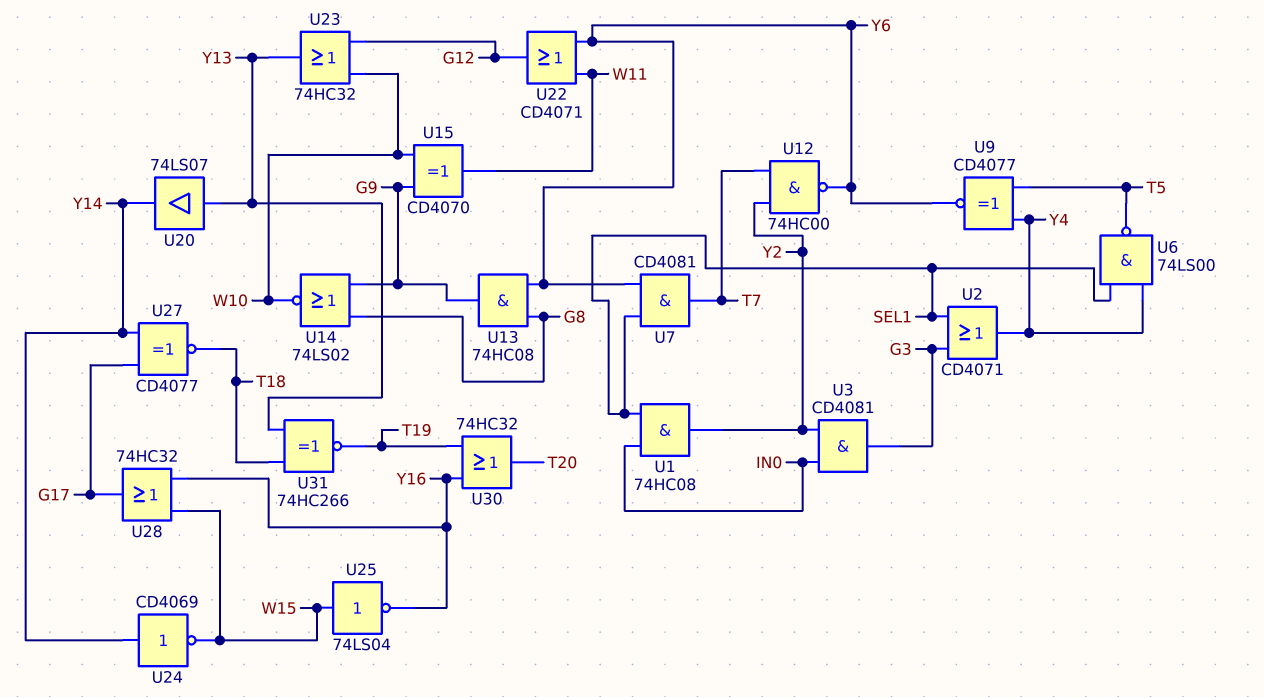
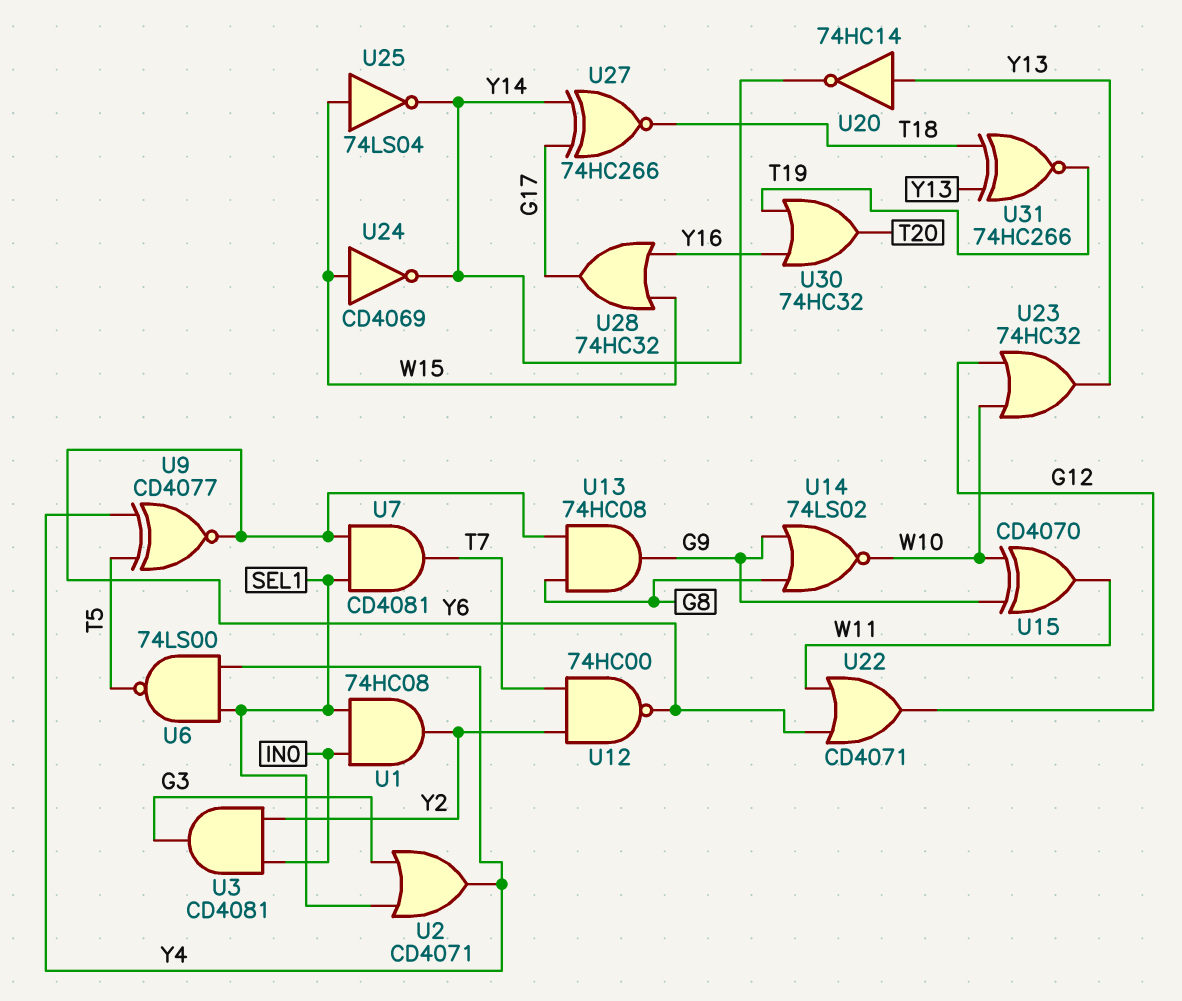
U20: buffer 74LS07 (in Y13, out Y14) -> NOT 74HC14 (in Y13, out Y14)
U24: NOT CD4069 (in Y14, out W15) -> NOT CD4069 (in W15, out Y14)
U25: NOT 74LS04 (in W15, out Y16) -> NOT 74LS04 (in W15, out Y14)
U27: XNOR CD4077 (in G17, in Y14, out T18) -> XNOR 74HC266 (in G17, in Y14, out T18)

